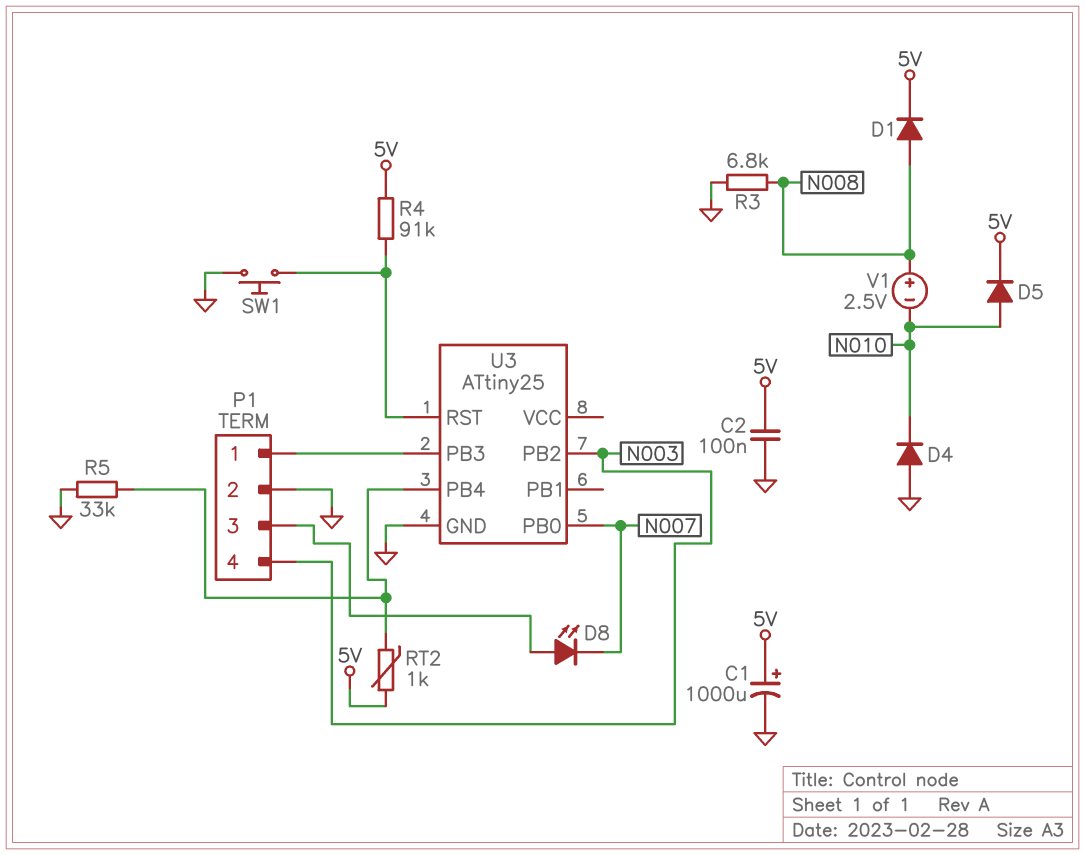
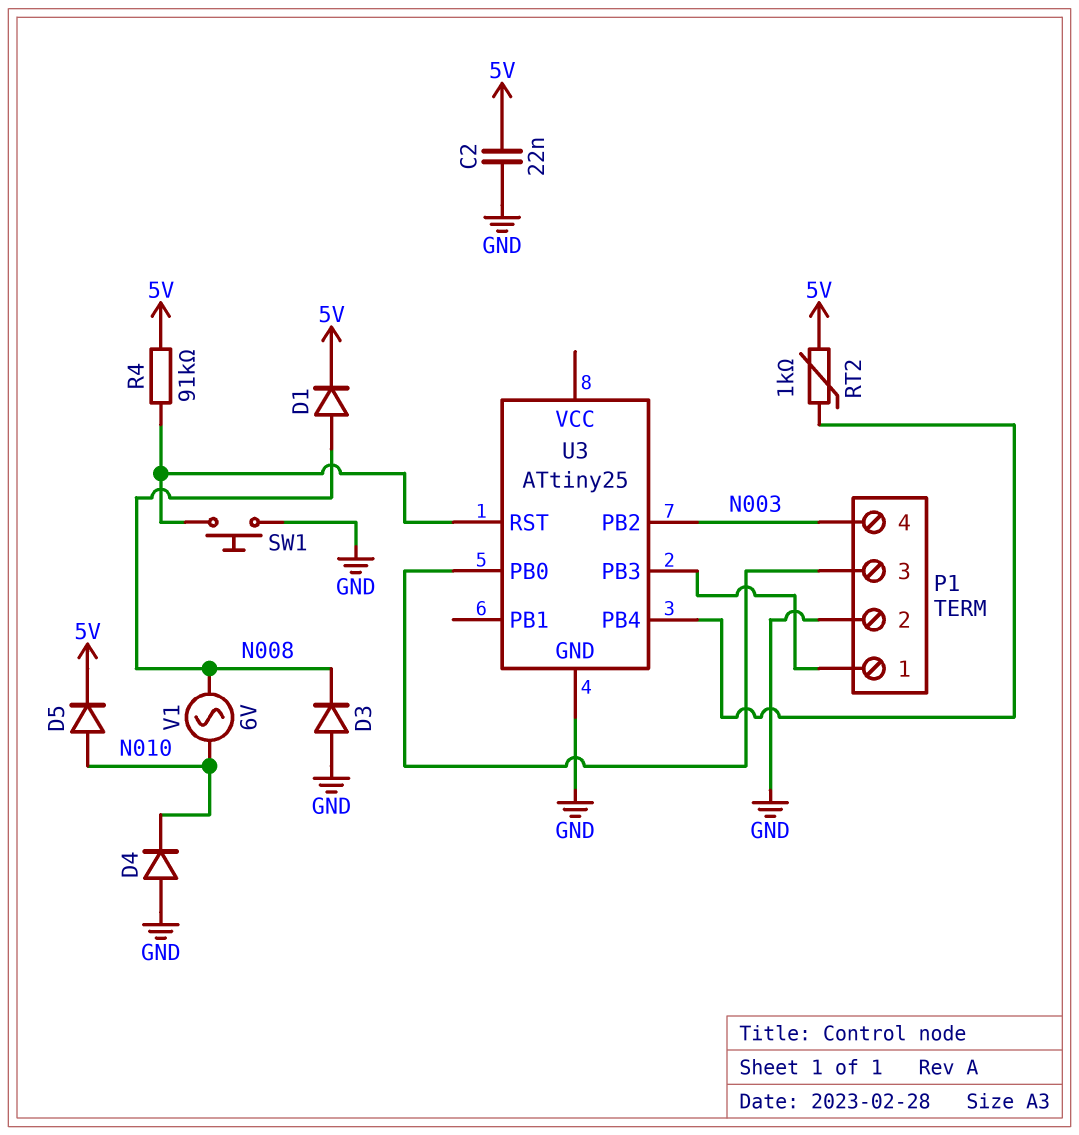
C1: 1000uF (plus 5V, minus GND) -> none
C2: 100nF (5V, GND) -> 22nF (5V, GND)
D3: none -> diode (A GND, K N008)
D8: LED (A P1/3, K N007) -> none
R3: 6.8k (GND, N008) -> none
R5: 33k (GND, U3/PB4) -> none
U3 pin PB0: N007 -> P1/3
V1: 2.5V (plus N008, minus N010) -> AC 6V (N008, N010)

